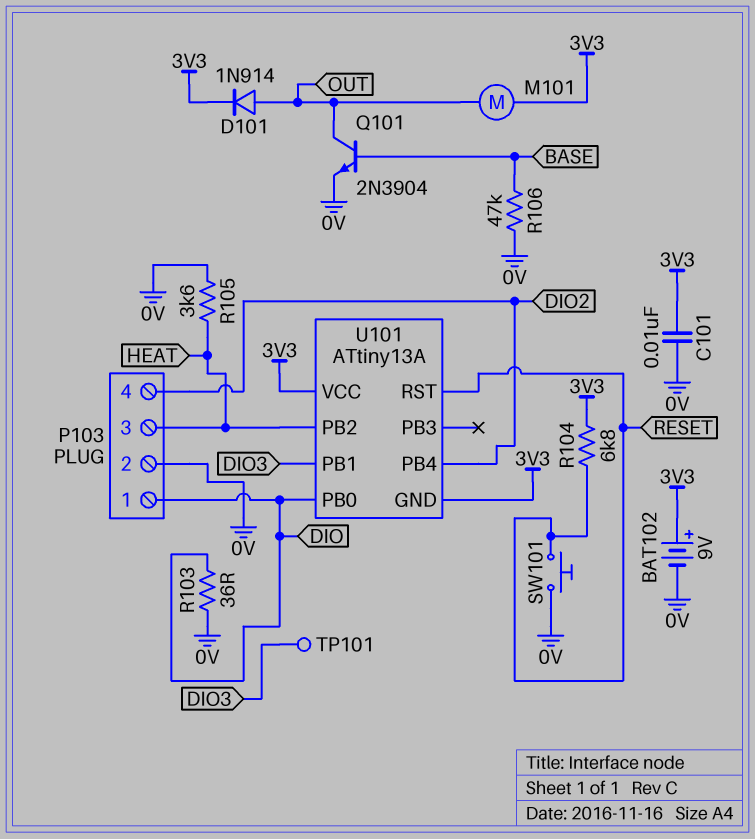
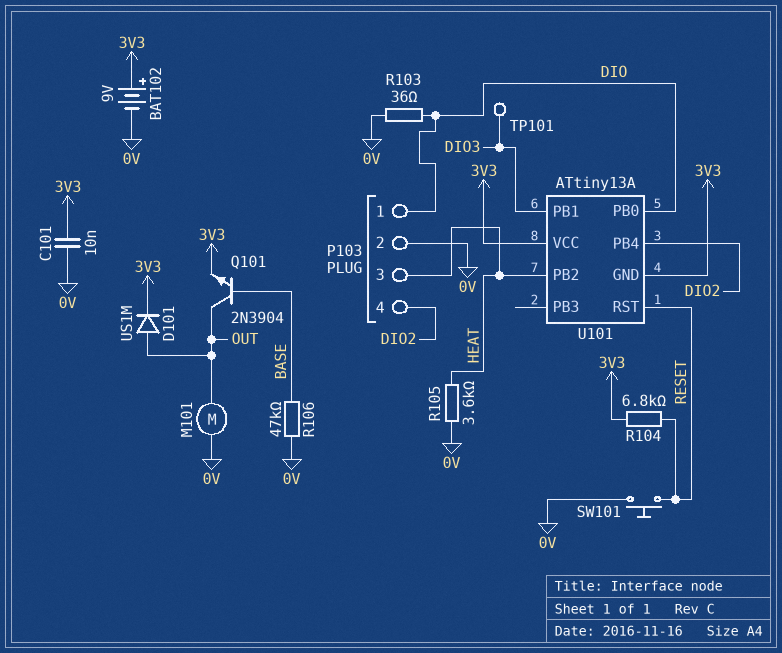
D101: diode 1N914 (A OUT, K 3V3) -> diode US1M (A OUT, K 3V3)
M101: motor (3V3, OUT) -> motor (0V, OUT)
Q101: NPN 2N3904 (B BASE, C OUT, E 0V) -> NPN 2N3904 (B BASE, C OUT, E 3V3)

